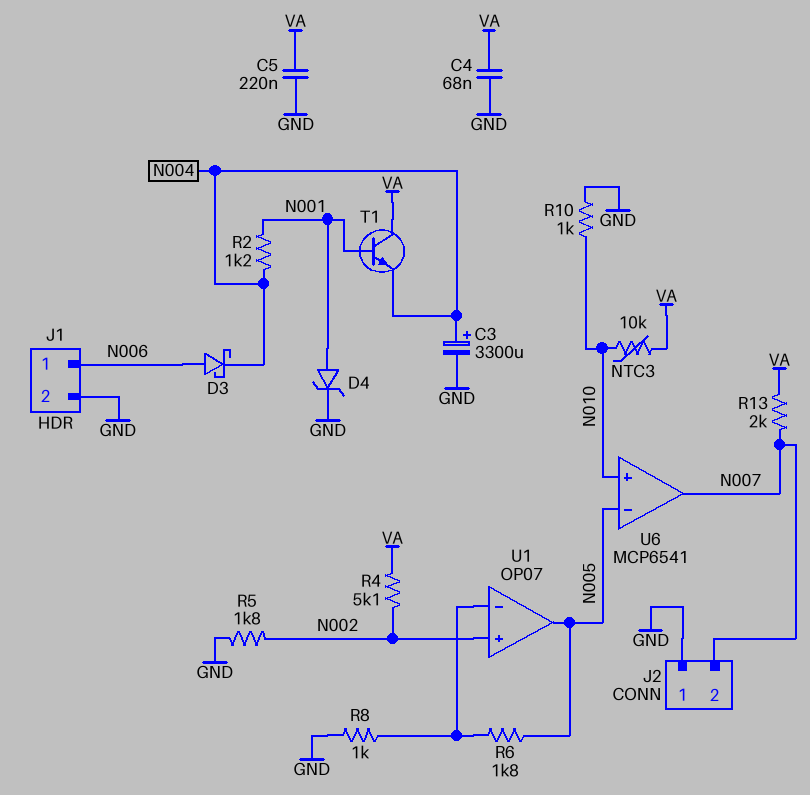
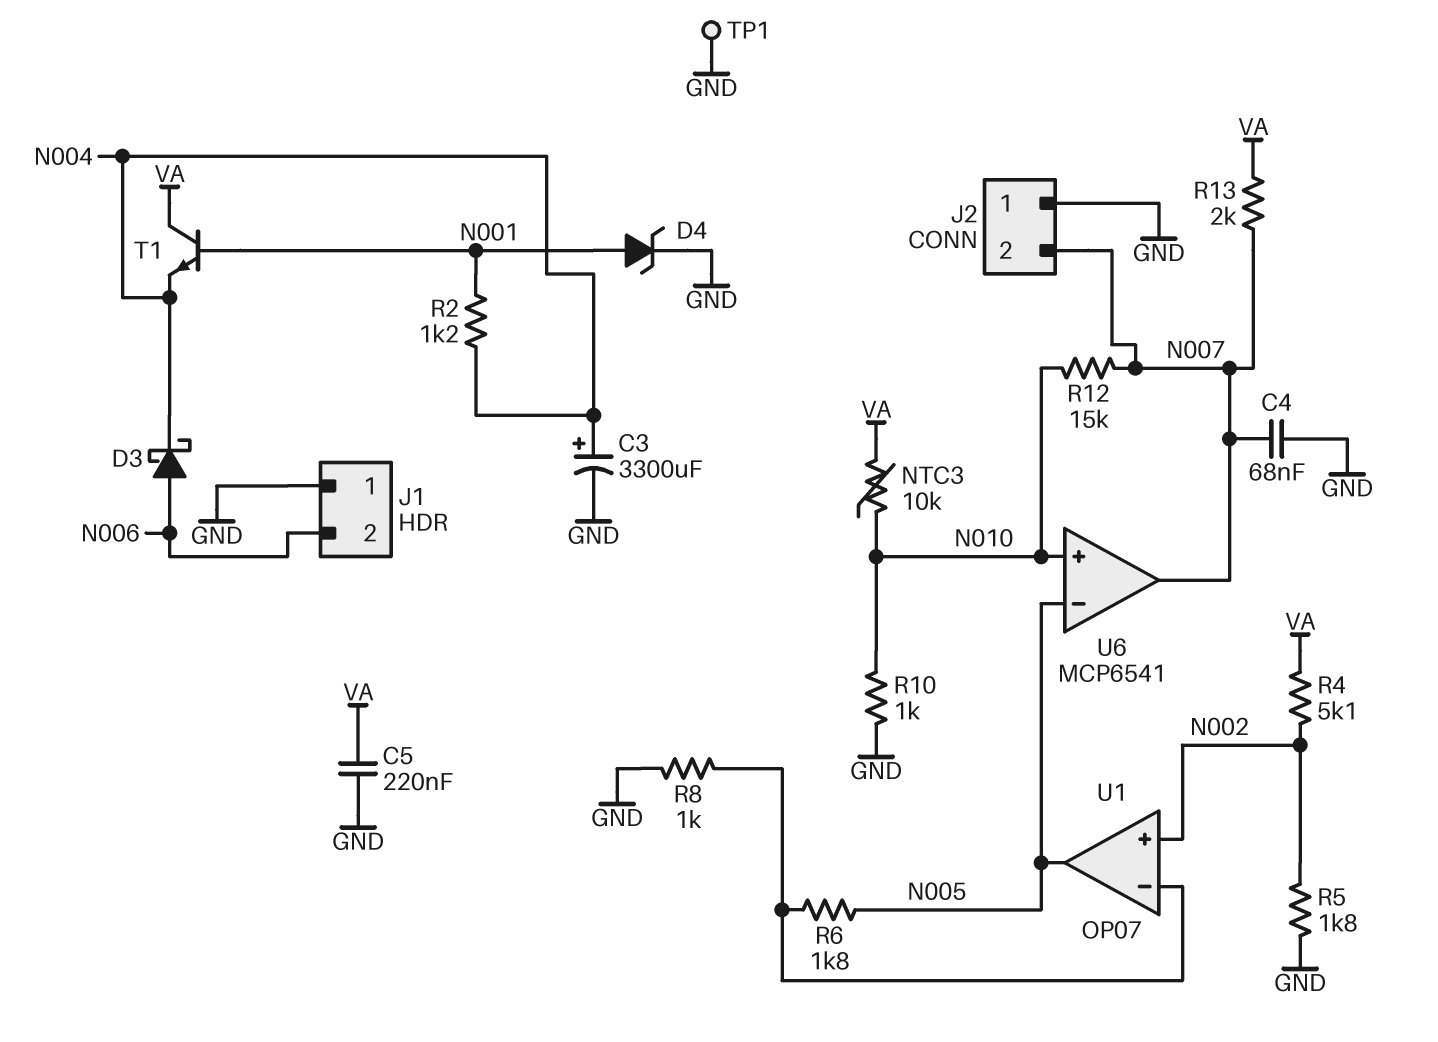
C4: 68nF (GND, VA) -> 68nF (GND, N007)
J1 pin 1: N006 -> GND
J1 pin 2: GND -> N006
R12: none -> 15k (N007, N010)
TP1: none -> test point (GND)

